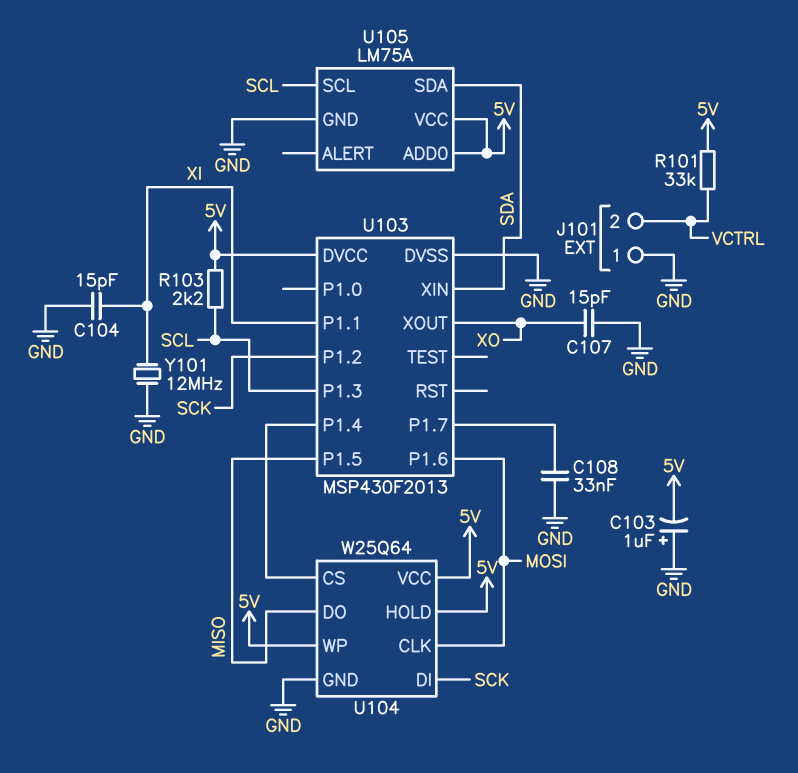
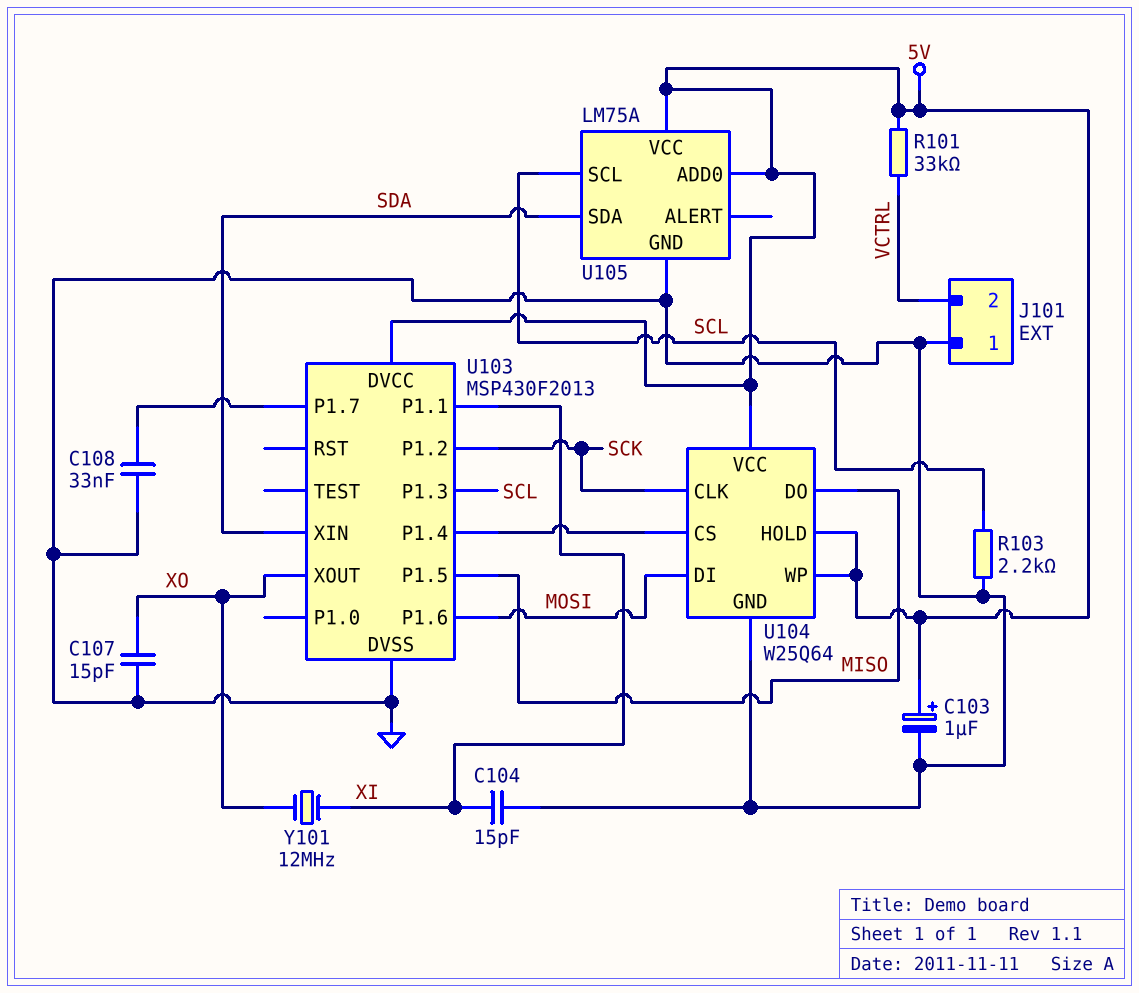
C103: 1uF (plus GND, minus 5V) -> 1uF (plus 5V, minus GND)
R103: 2.2k (5V, SCL) -> 2.2k (GND, SCL)
U104 pin CLK: MOSI -> SCK
U104 pin DI: SCK -> MOSI
Y101: 12MHz (GND, XI) -> 12MHz (XI, XO)

